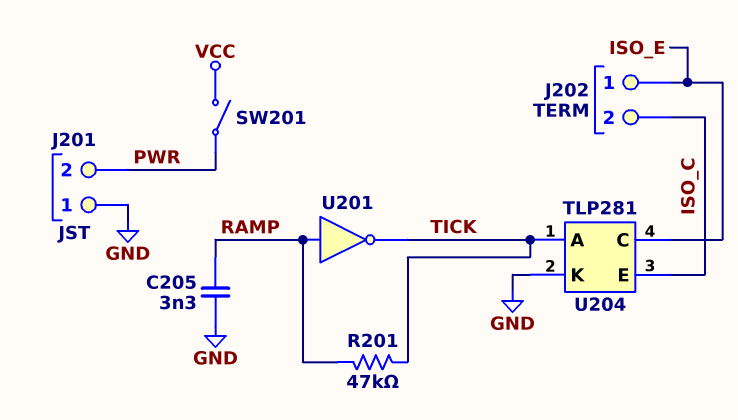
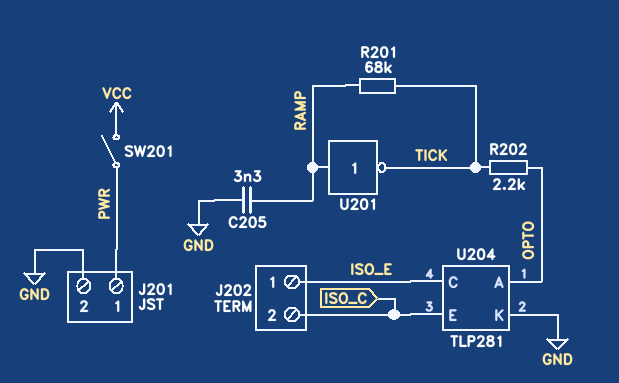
J201 pin 1: GND -> PWR
J201 pin 2: PWR -> GND
R201: 47k (RAMP, TICK) -> 68k (RAMP, TICK)
R202: none -> 2.2k (OPTO, TICK)
U204 pin A: TICK -> OPTO

